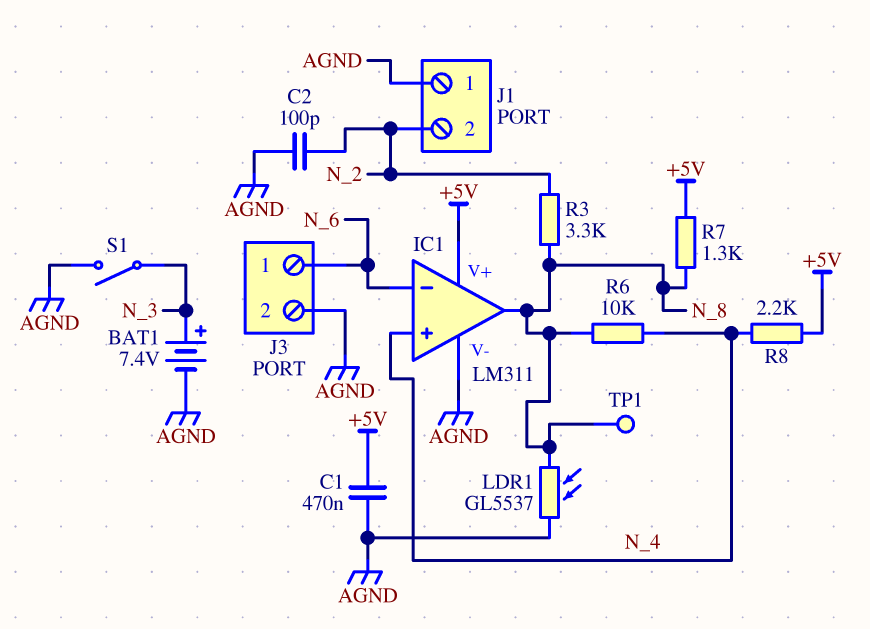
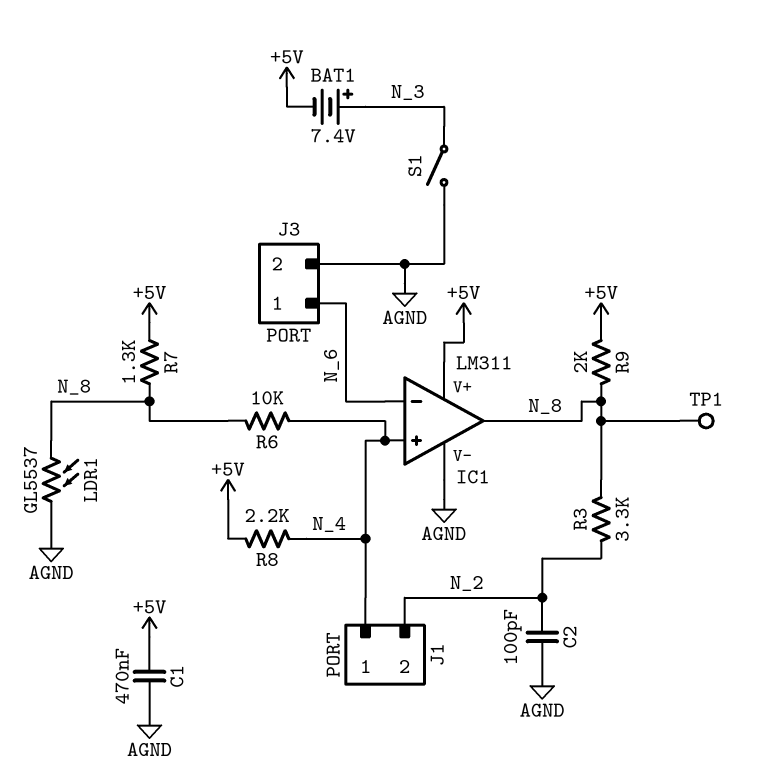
BAT1: 7.4V (plus N_3, minus AGND) -> 7.4V (plus N_3, minus +5V)
J1 pin 1: AGND -> N_4
R9: none -> 2k (+5V, N_8)

